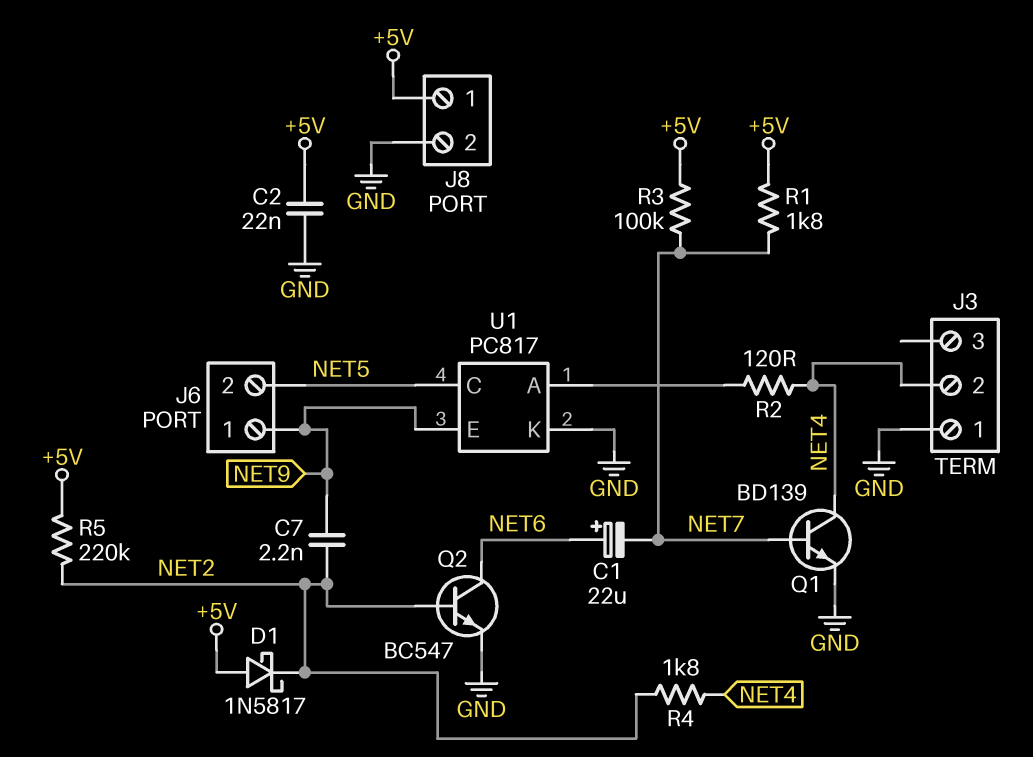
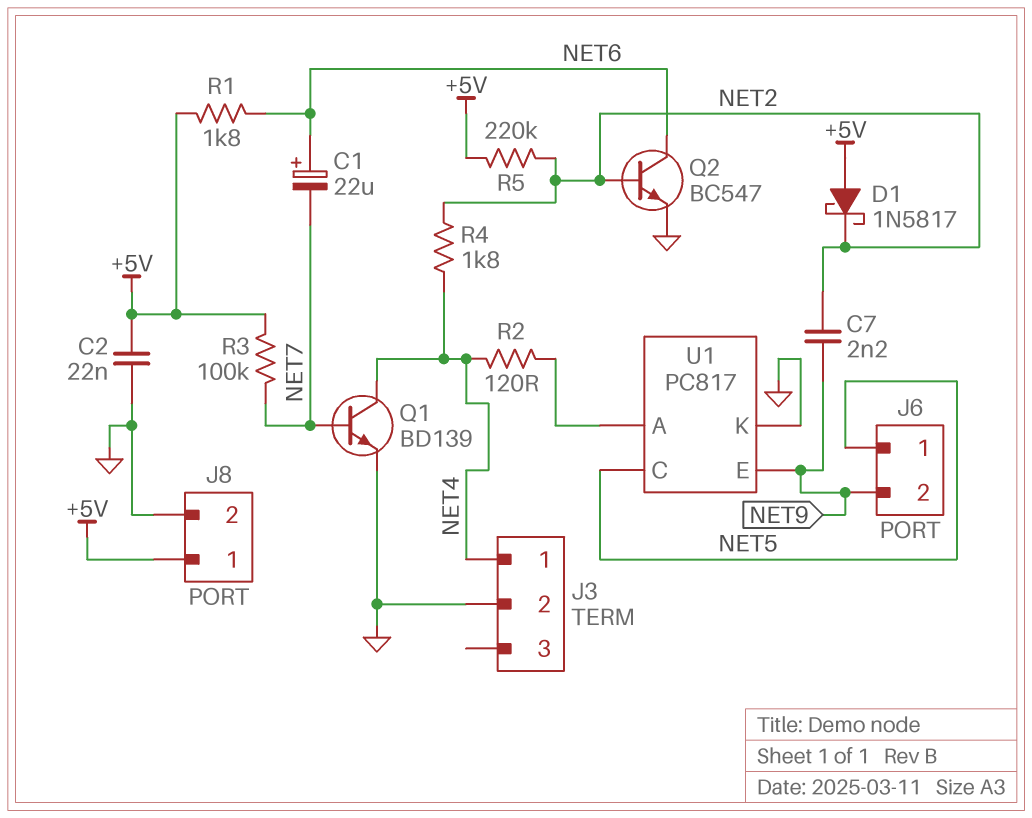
J3 pin 1: GND -> NET4
J3 pin 2: NET4 -> GND
J6 pin 1: NET9 -> NET5
J6 pin 2: NET5 -> NET9
R1: 1.8k (+5V, NET7) -> 1.8k (+5V, NET6)

